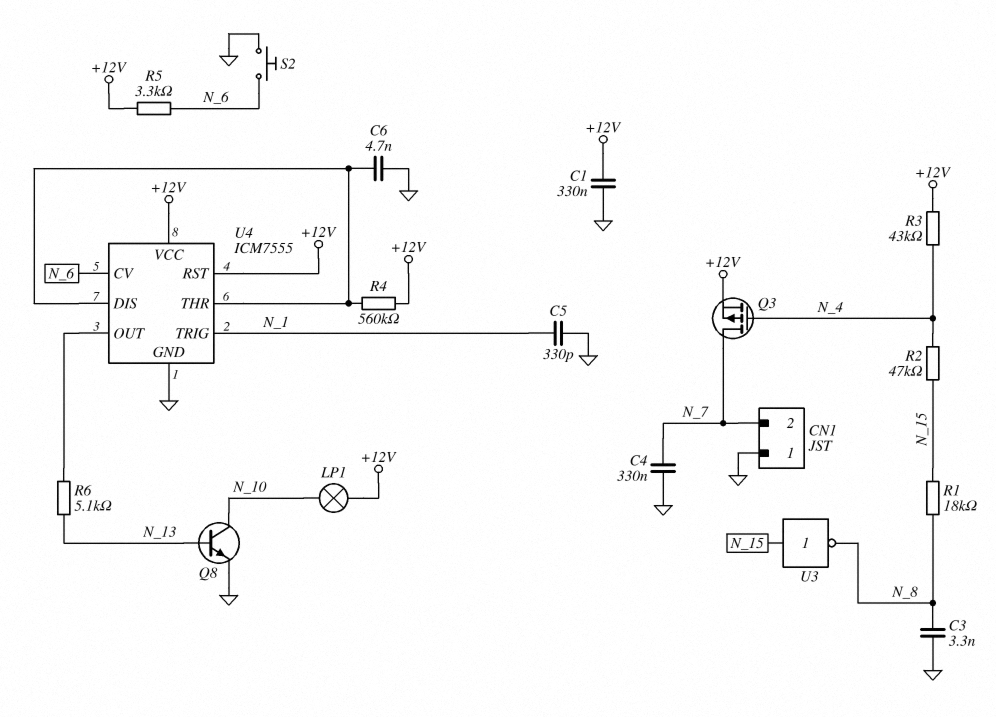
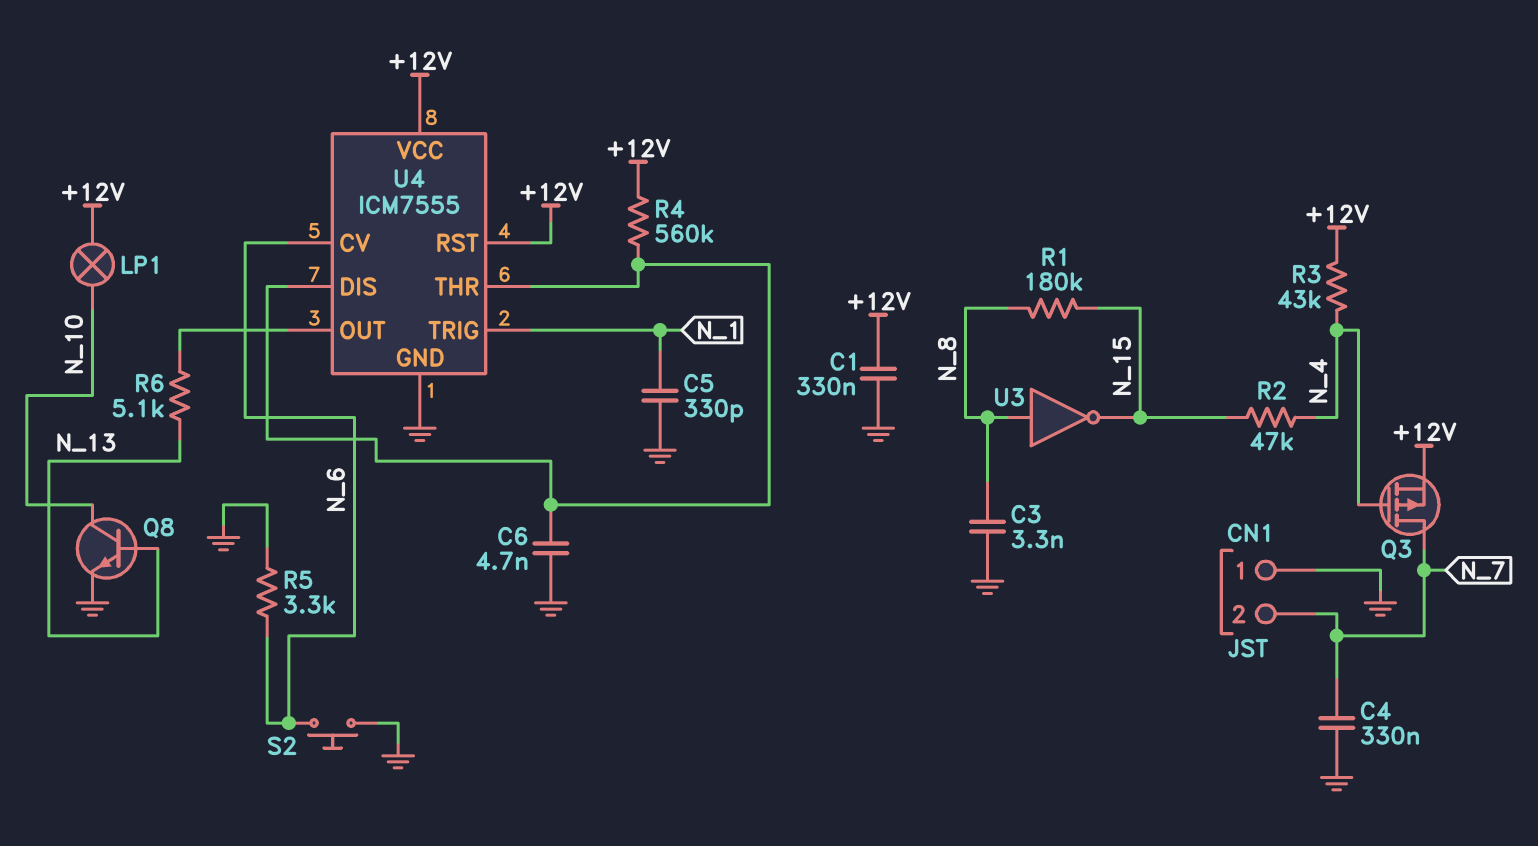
R1: 18k (N_8, N_15) -> 180k (N_8, N_15)
R5: 3.3k (+12V, N_6) -> 3.3k (GND, N_6)
U3: NOT (in N_15, out N_8) -> NOT (in N_8, out N_15)

